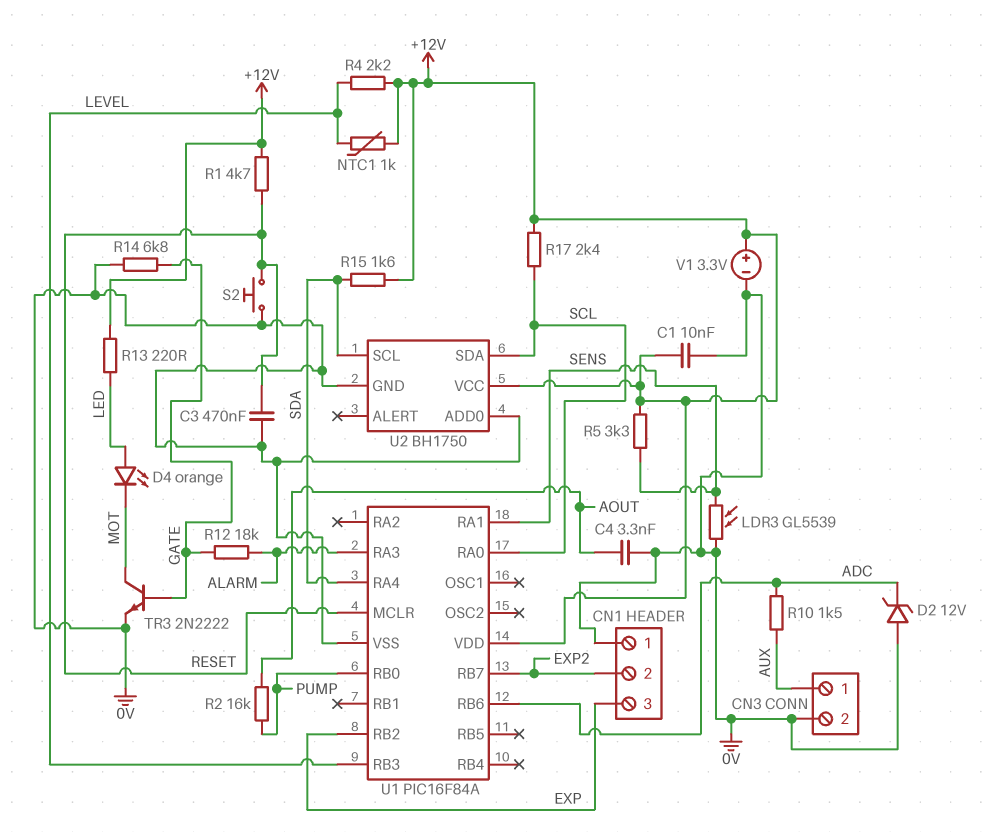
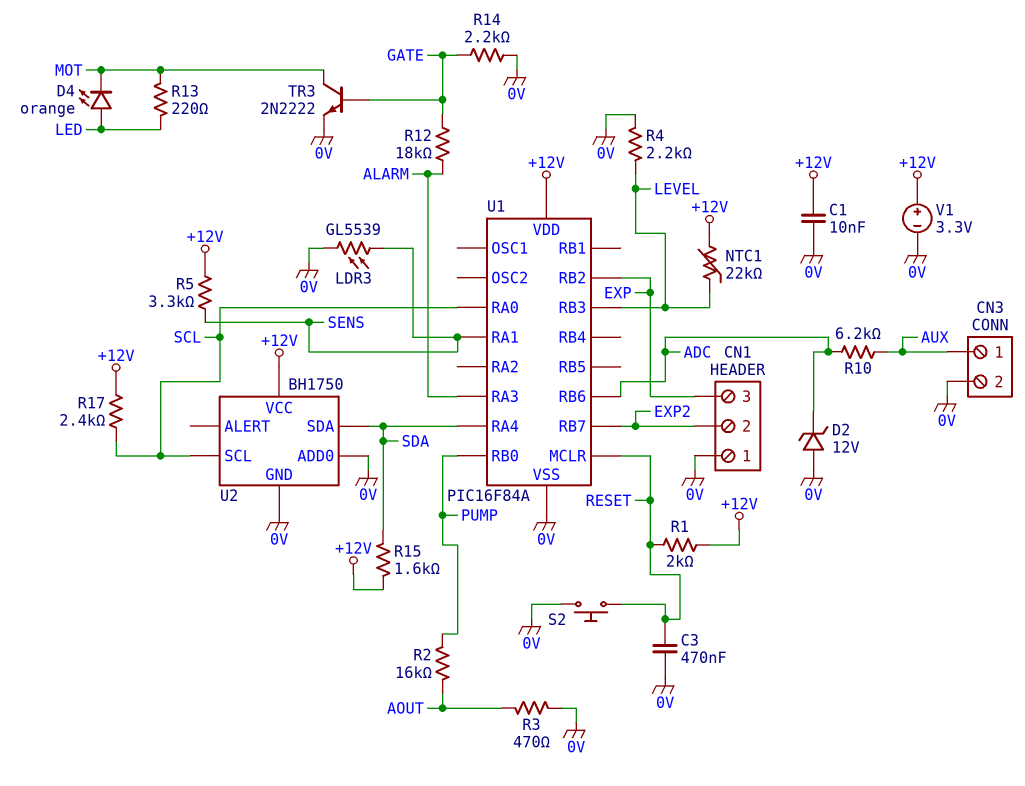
C4: 3.3nF (0V, AOUT) -> none
NTC1: 1k (+12V, LEVEL) -> 22k (+12V, LEVEL)
R1: 4.7k (+12V, RESET) -> 2k (+12V, RESET)
R3: none -> 470 (0V, AOUT)
R4: 2.2k (+12V, LEVEL) -> 2.2k (0V, LEVEL)
R10: 1.5k (ADC, AUX) -> 6.2k (ADC, AUX)
R13: 220 (+12V, LED) -> 220 (LED, MOT)
R14: 6.8k (0V, GATE) -> 2.2k (0V, GATE)
U2 pin SCL: SDA -> SCL
U2 pin SDA: SCL -> SDA

